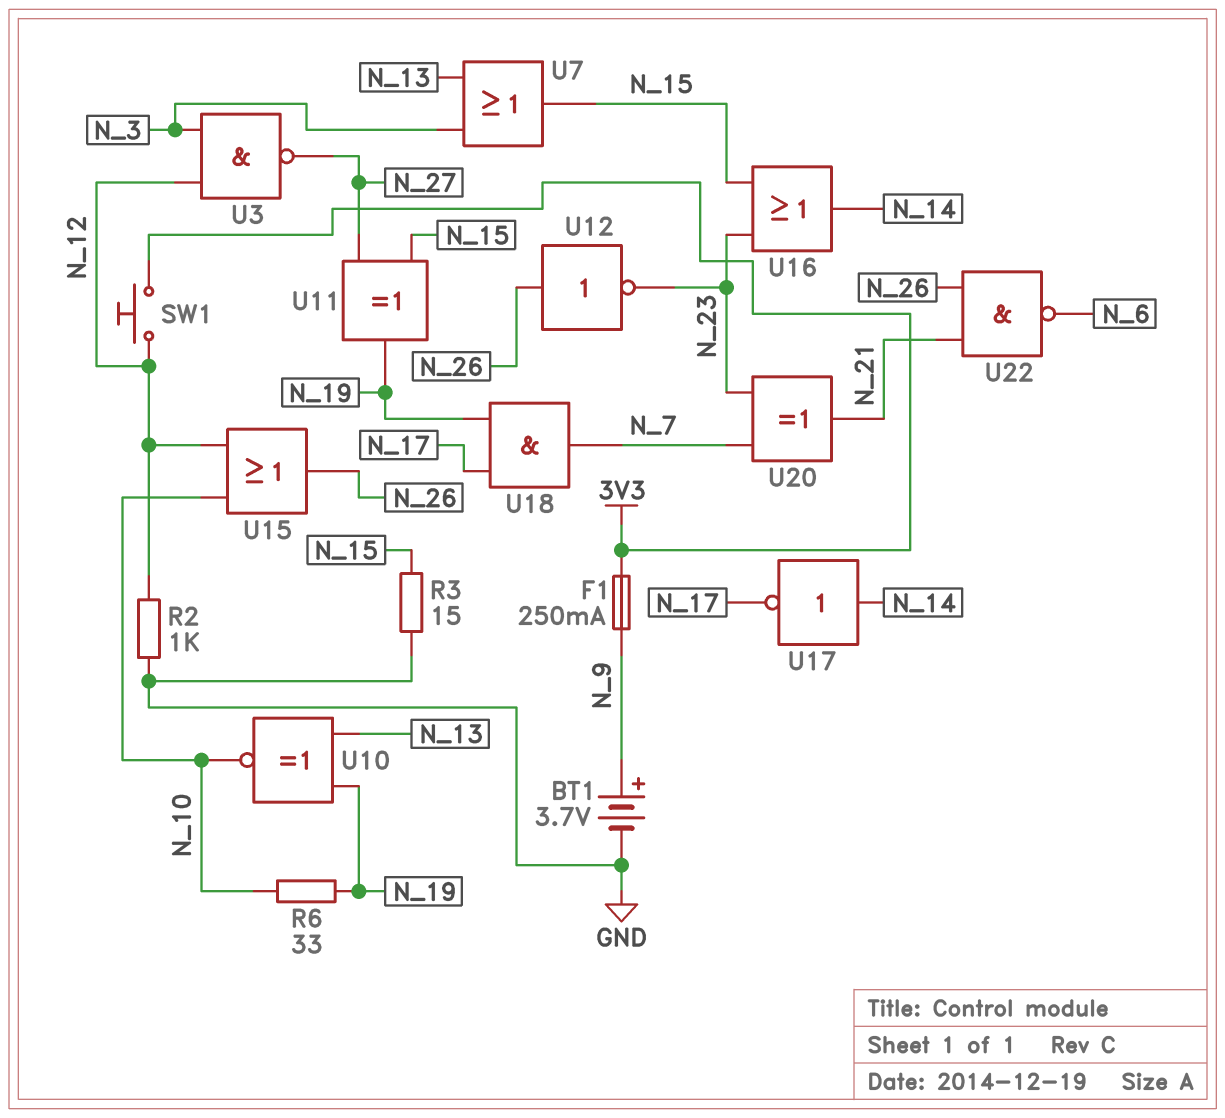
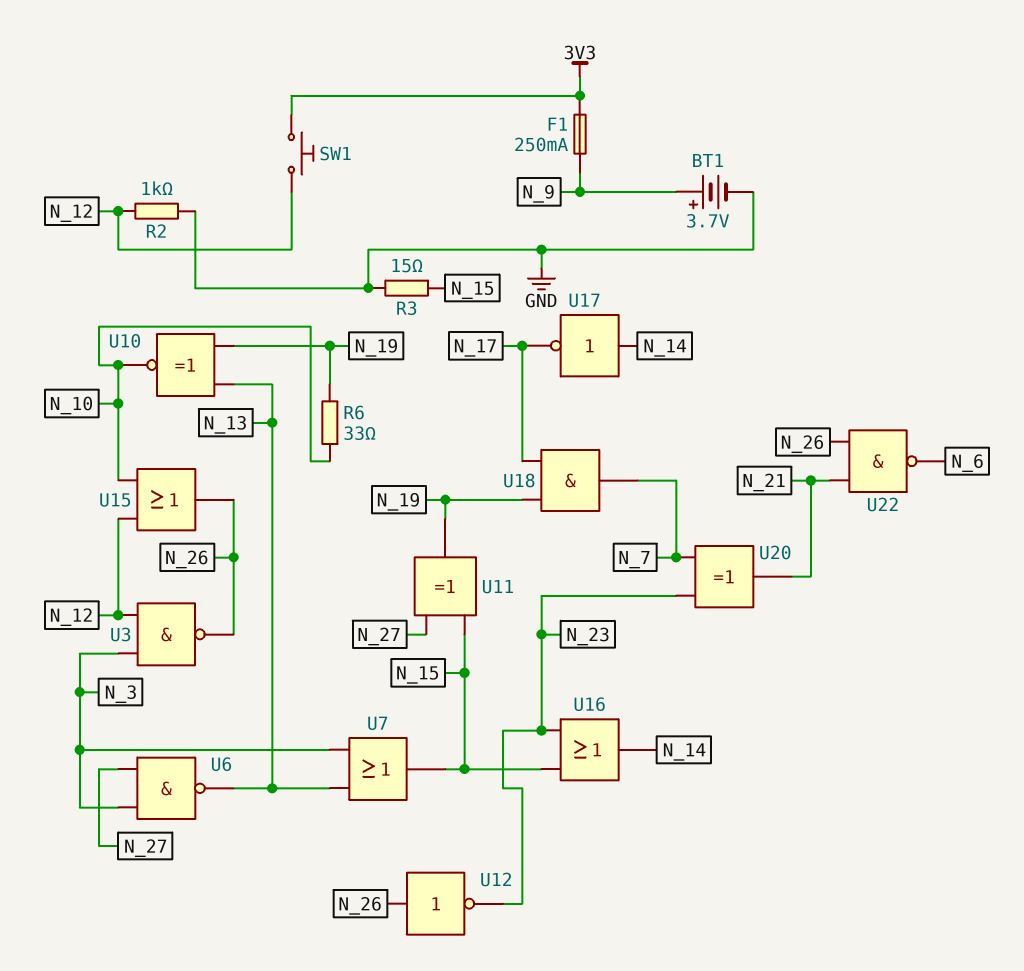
U3: NAND (in N_3, in N_12, out N_27) -> NAND (in N_3, in N_12, out N_26)
U6: none -> NAND (in N_3, in N_27, out N_13)

